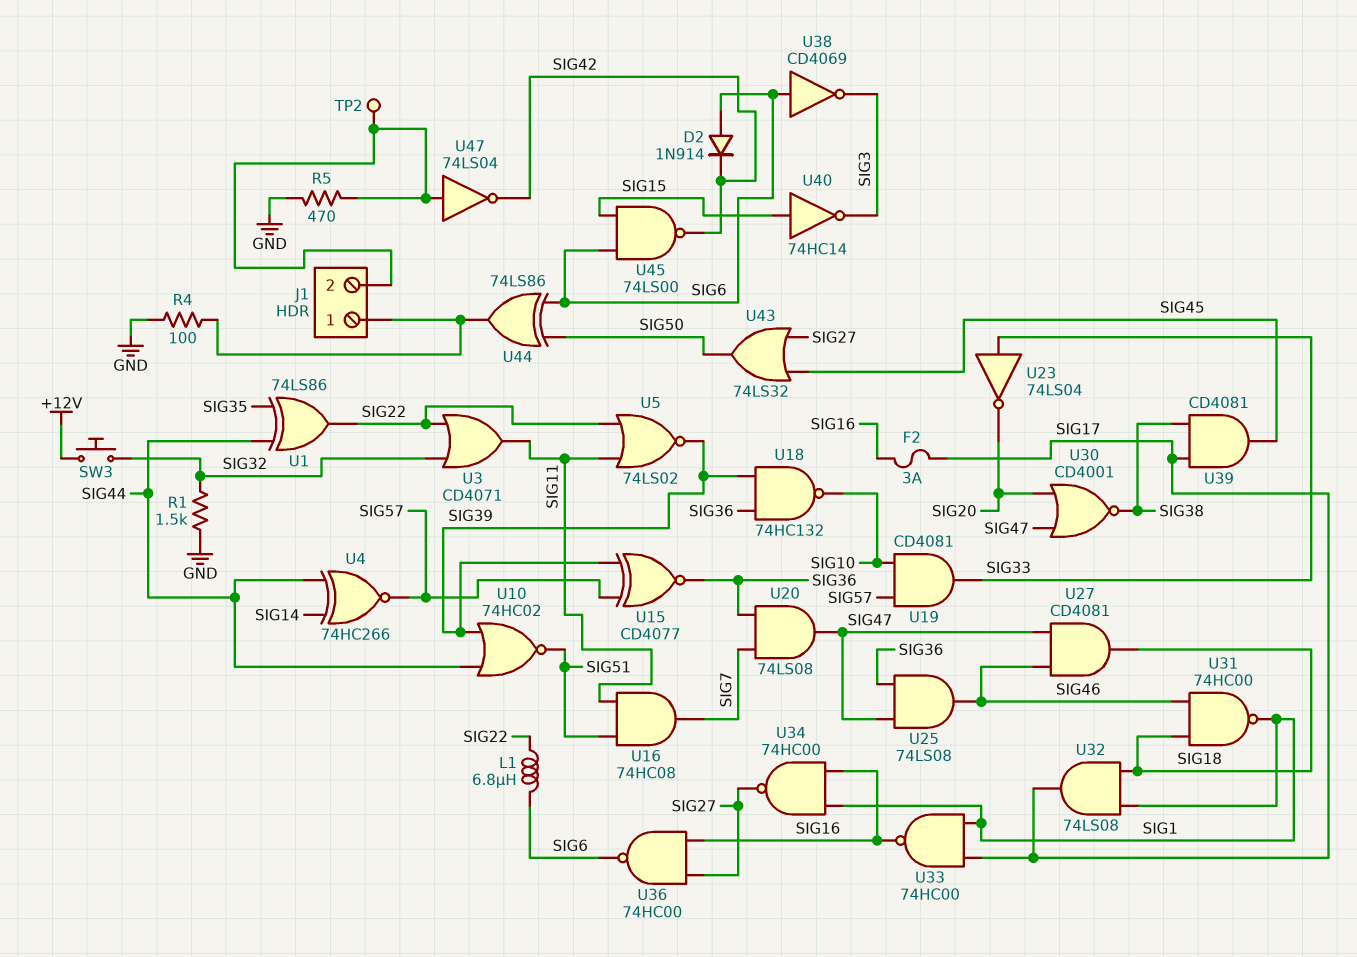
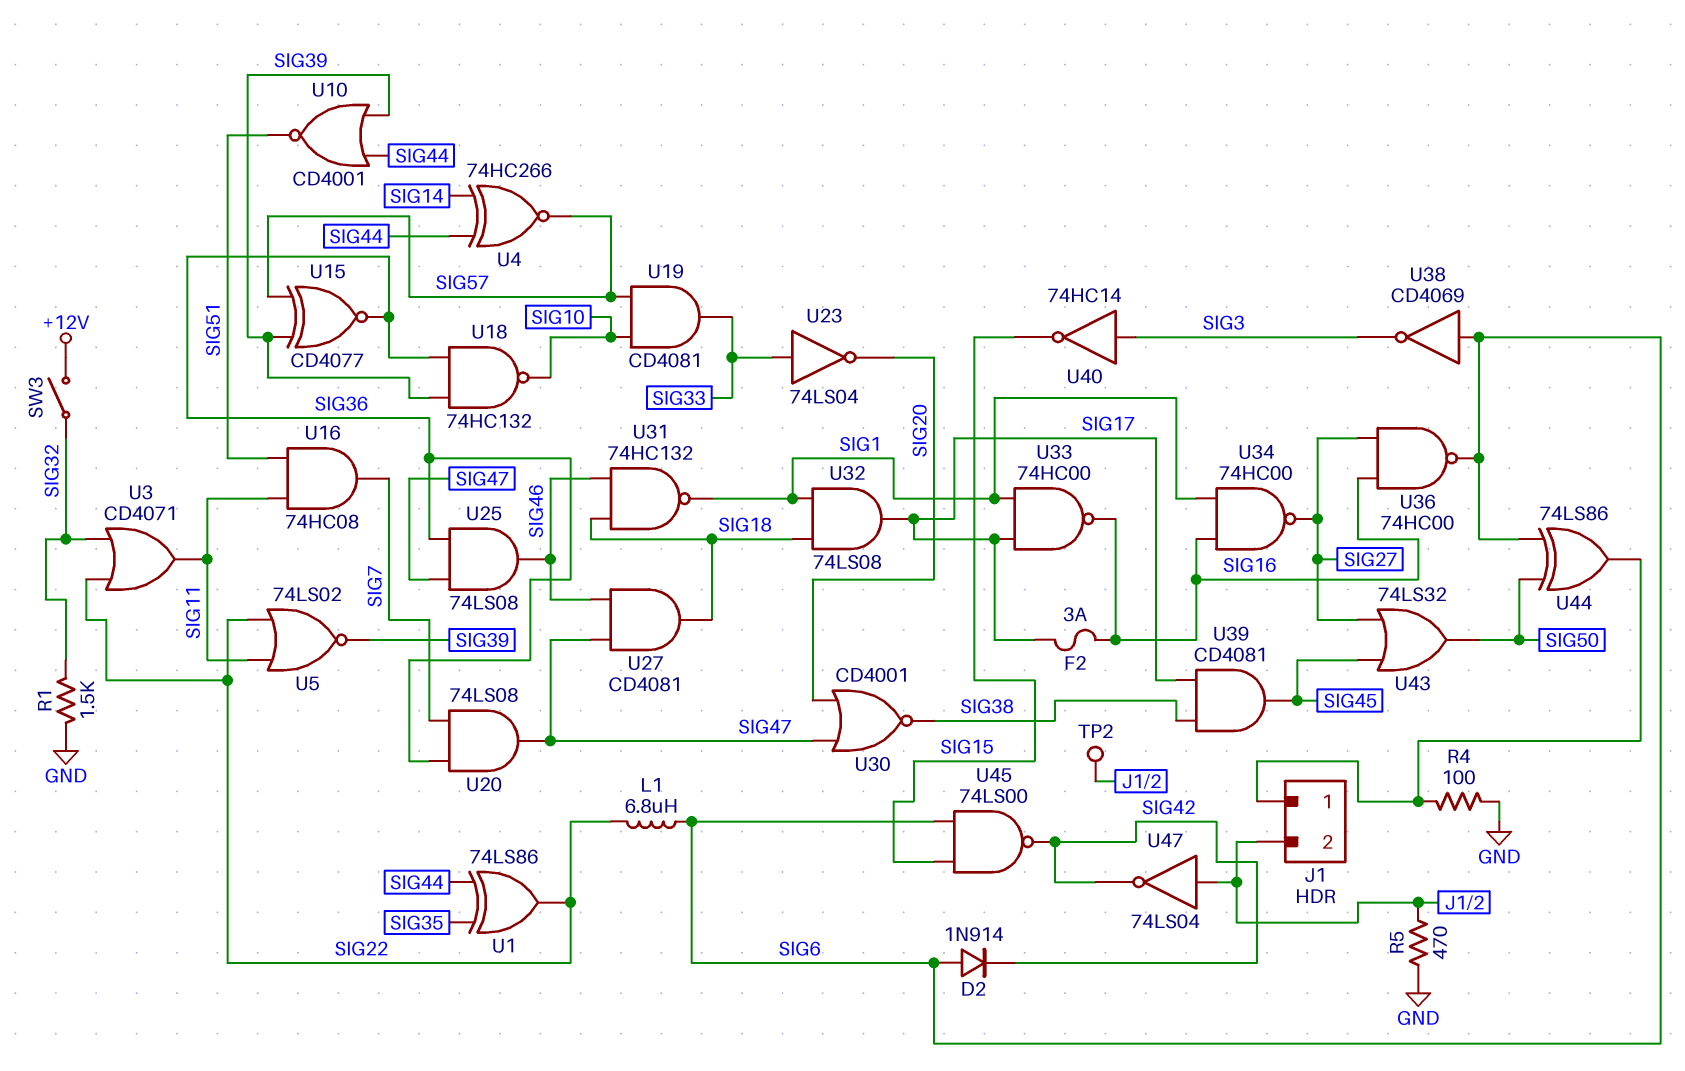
SW3: button (+12V, SIG32) -> switch (+12V, SIG32)
U10: NOR 74HC02 (in SIG39, in SIG44, out SIG51) -> NOR CD4001 (in SIG39, in SIG44, out SIG51)
U31: NAND 74HC00 (in SIG18, in SIG46, out SIG1) -> NAND 74HC132 (in SIG18, in SIG46, out SIG1)
U40: NOT 74HC14 (in SIG15, out SIG3) -> NOT 74HC14 (in SIG3, out SIG15)

